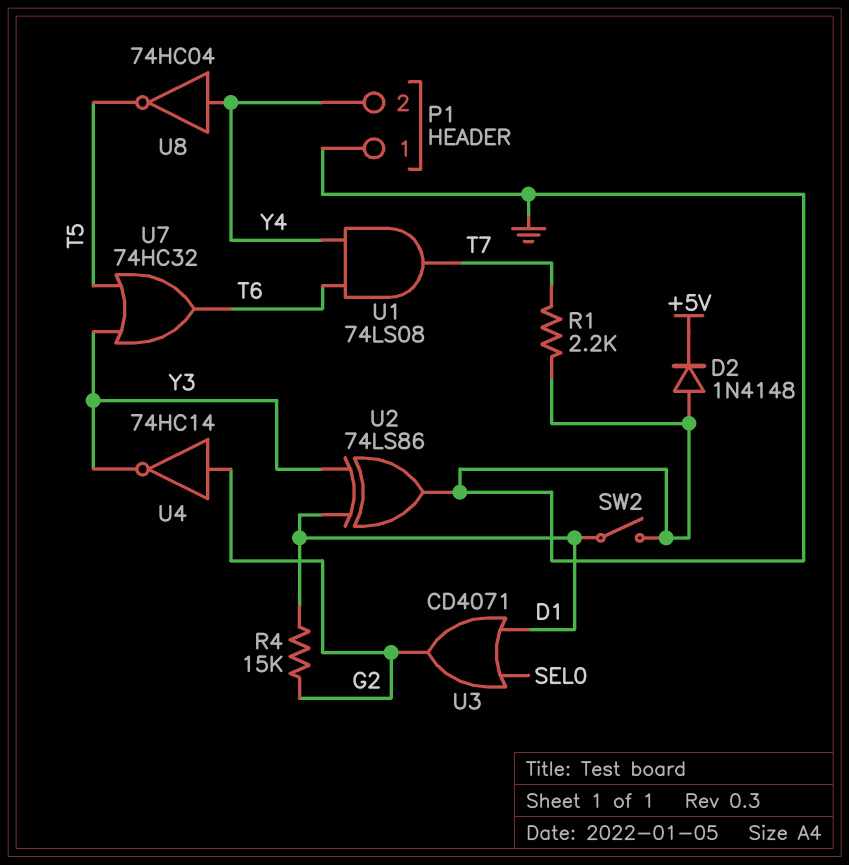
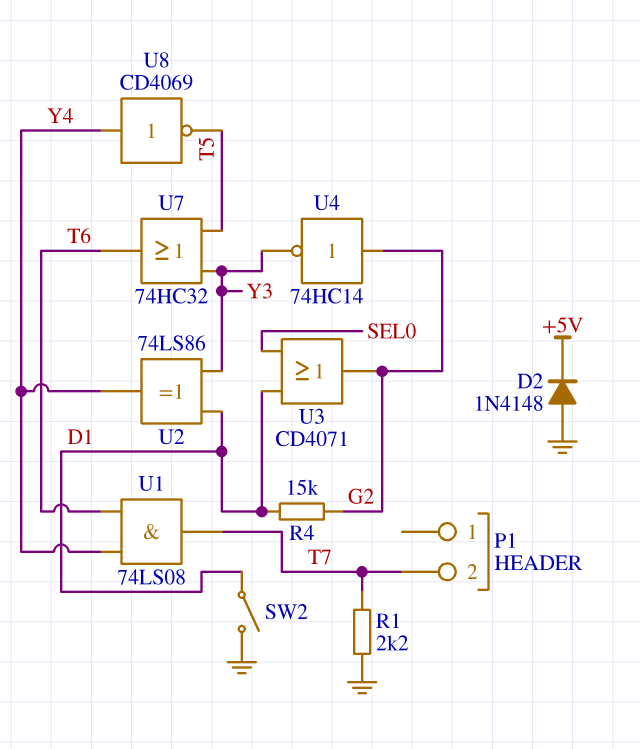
P1 pin 1: GND -> none
P1 pin 2: Y4 -> T7
U2: XOR 74LS86 (in D1, in Y3, out GND) -> XOR 74LS86 (in D1, in Y3, out Y4)
U8: NOT 74HC04 (in Y4, out T5) -> NOT CD4069 (in Y4, out T5)

